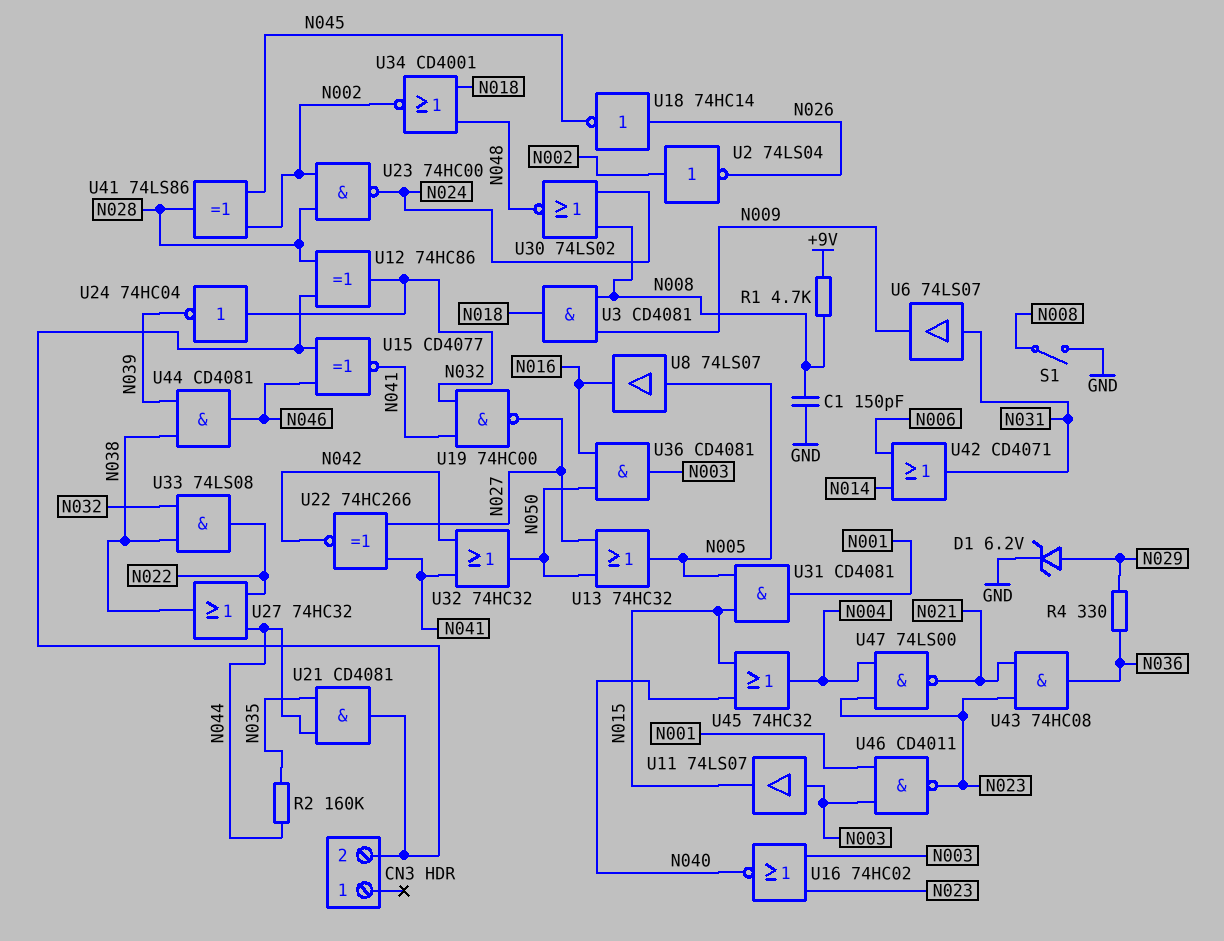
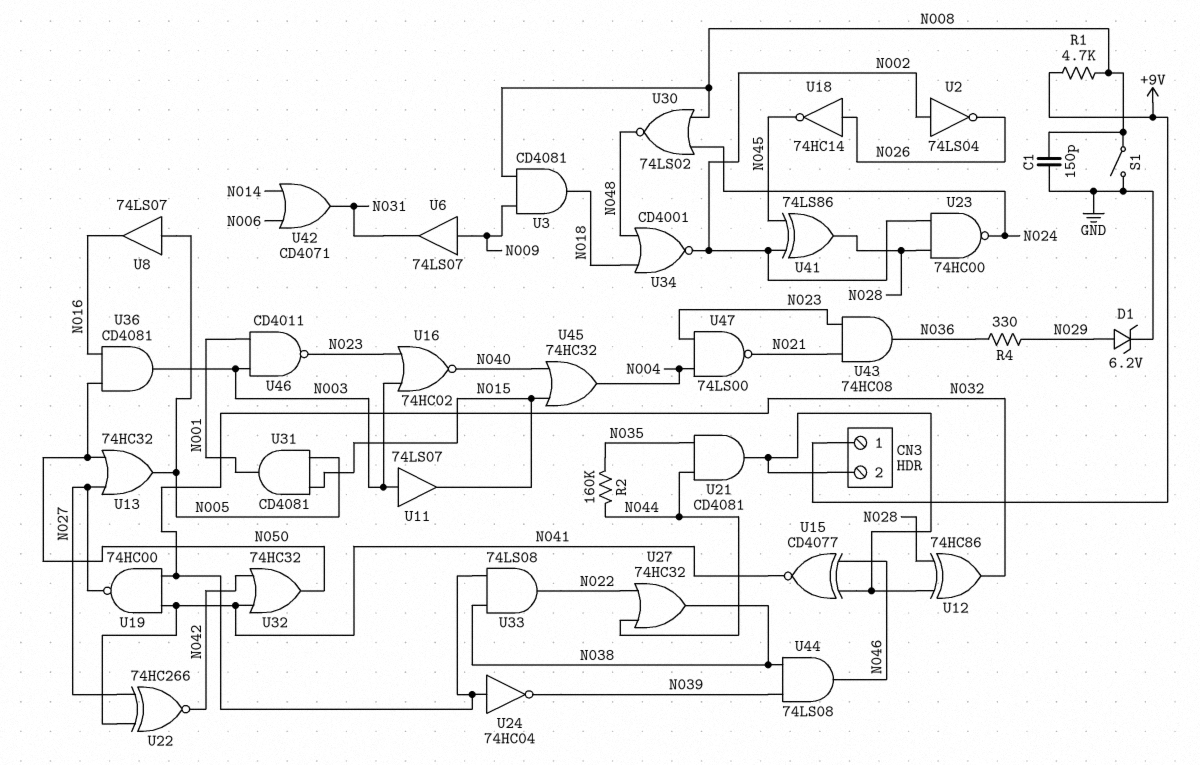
CN3 pin 1: none -> +9V
U6: buffer 74LS07 (in N031, out N009) -> buffer 74LS07 (in N009, out N031)
U44: AND CD4081 (in N038, in N039, out N046) -> AND 74LS08 (in N038, in N039, out N046)

